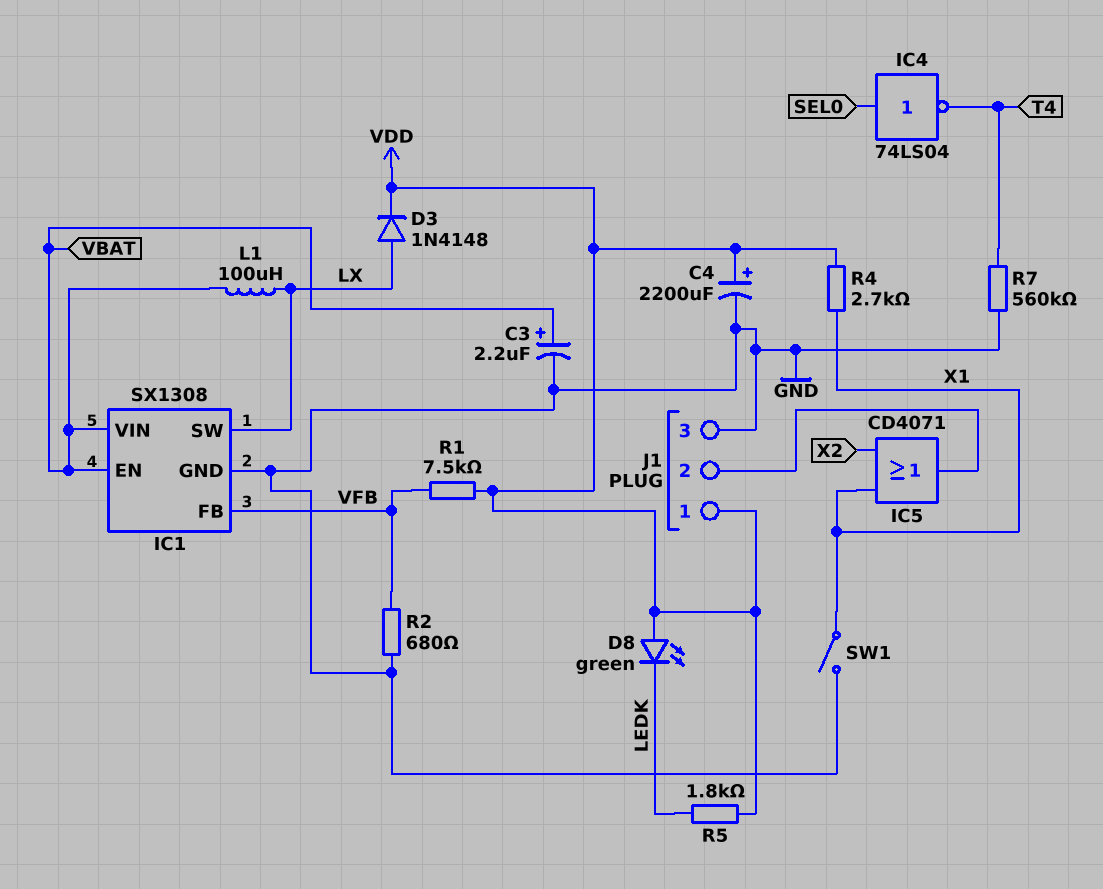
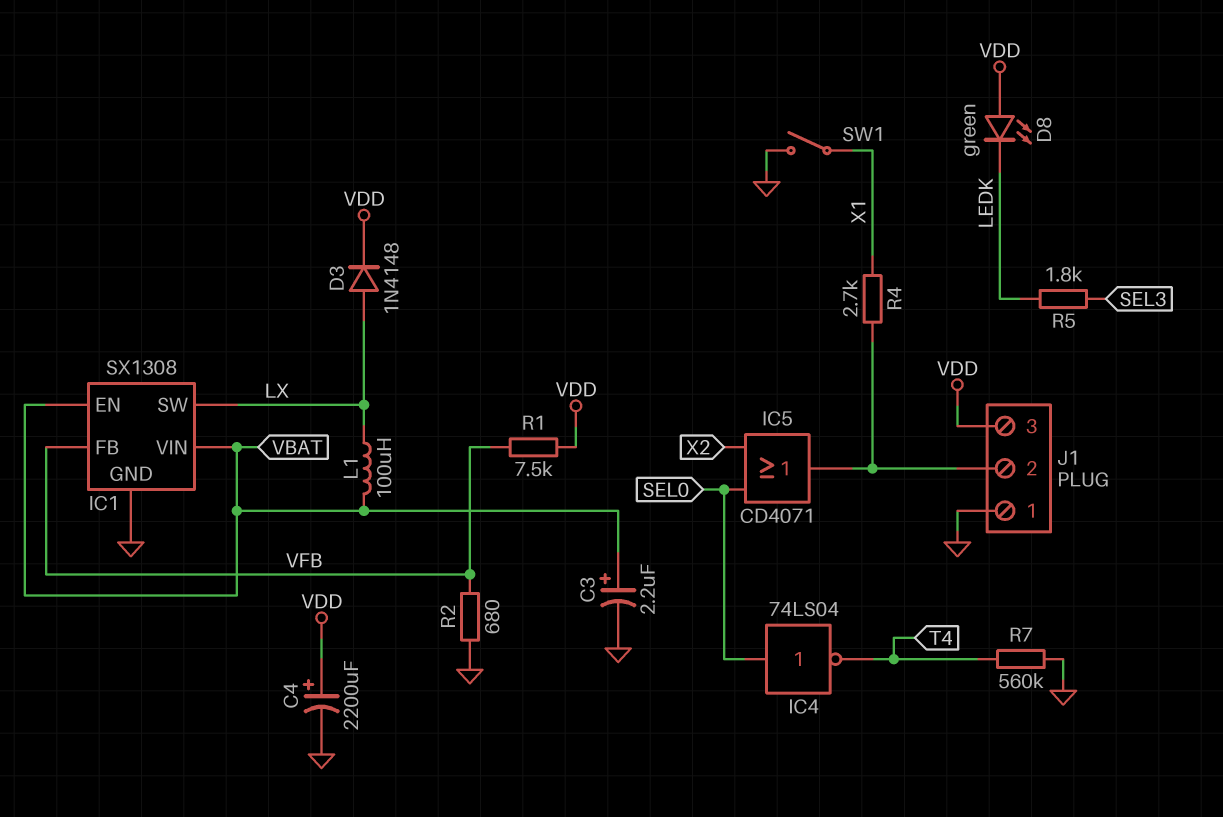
IC5: OR CD4071 (in X1, in X2, out J1/2) -> OR CD4071 (in SEL0, in X2, out J1/2)
J1 pin 1: VDD -> GND
J1 pin 3: GND -> VDD
R4: 2.7k (VDD, X1) -> 2.7k (J1/2, X1)
R5: 1.8k (LEDK, VDD) -> 1.8k (LEDK, SEL3)

